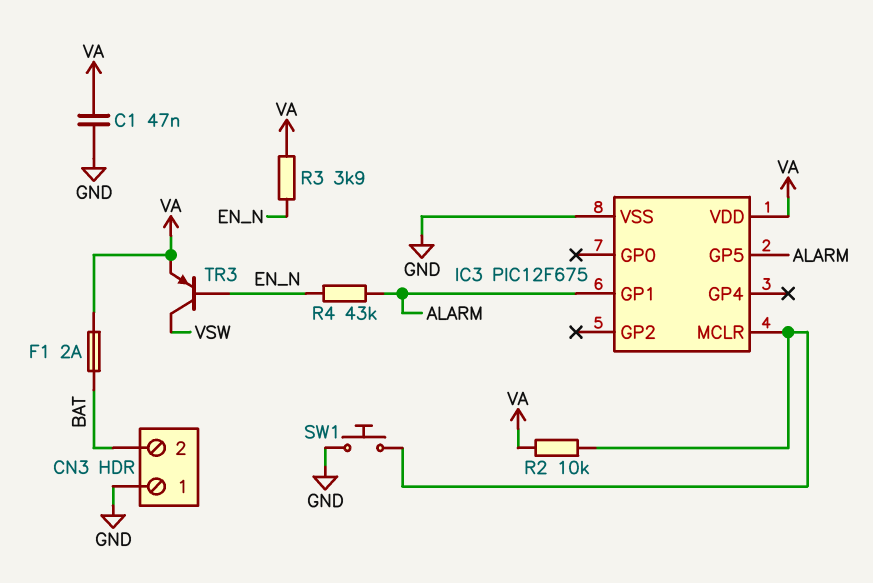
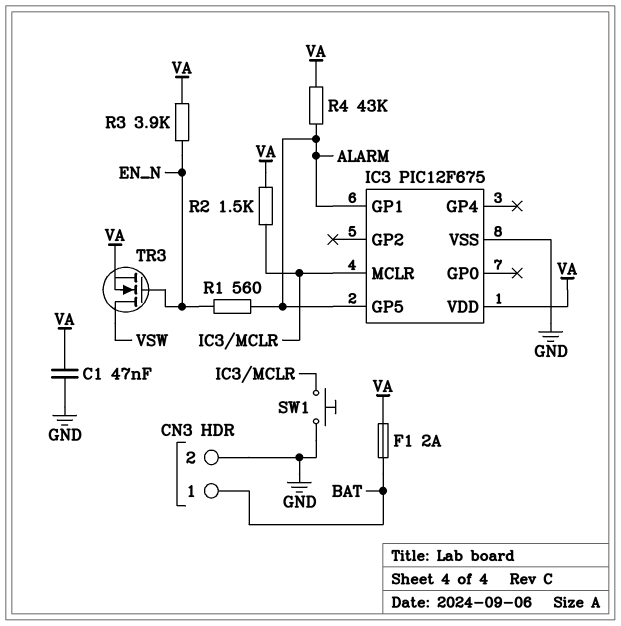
CN3 pin 1: GND -> BAT
CN3 pin 2: BAT -> GND
R1: none -> 560 (ALARM, EN_N)
R2: 10k (IC3/MCLR, VA) -> 1.5k (IC3/MCLR, VA)
R4: 43k (ALARM, EN_N) -> 43k (ALARM, VA)
TR3: PNP (B EN_N, C VSW, E VA) -> NMOS (G EN_N, D VSW, S VA)

